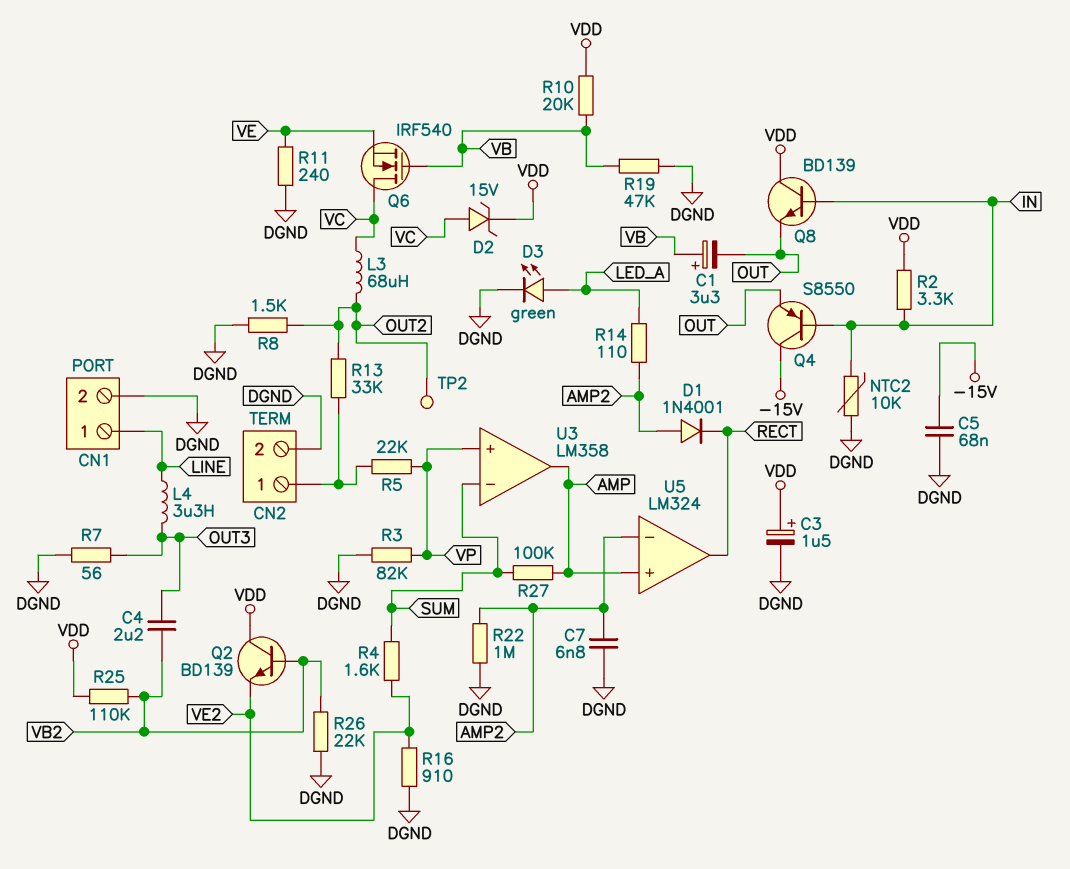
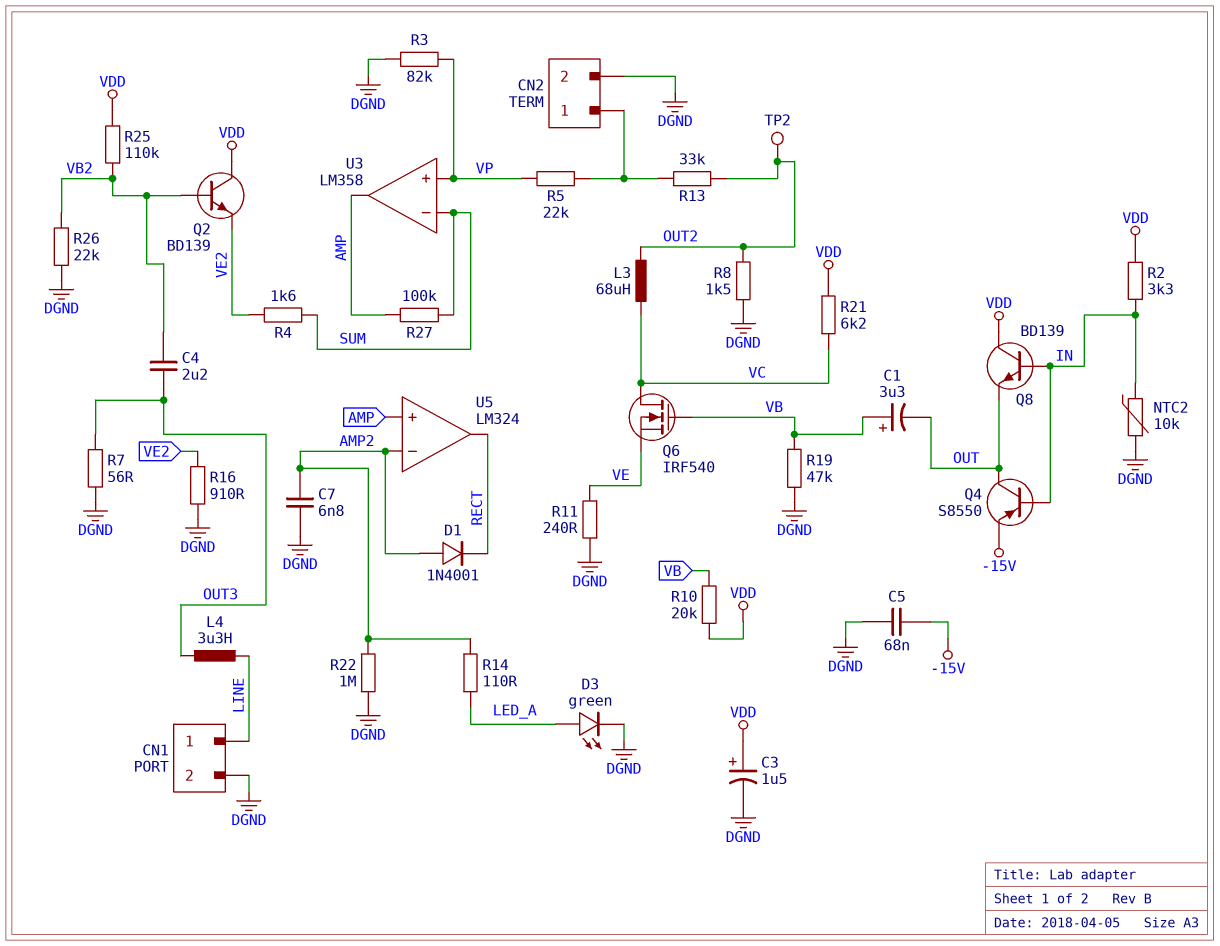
D2: zener 15V (A VC, K VDD) -> none
Q4: PNP S8550 (B IN, C -15V, E OUT) -> PNP S8550 (B IN, C OUT, E -15V)
R21: none -> 6.2k (VC, VDD)

